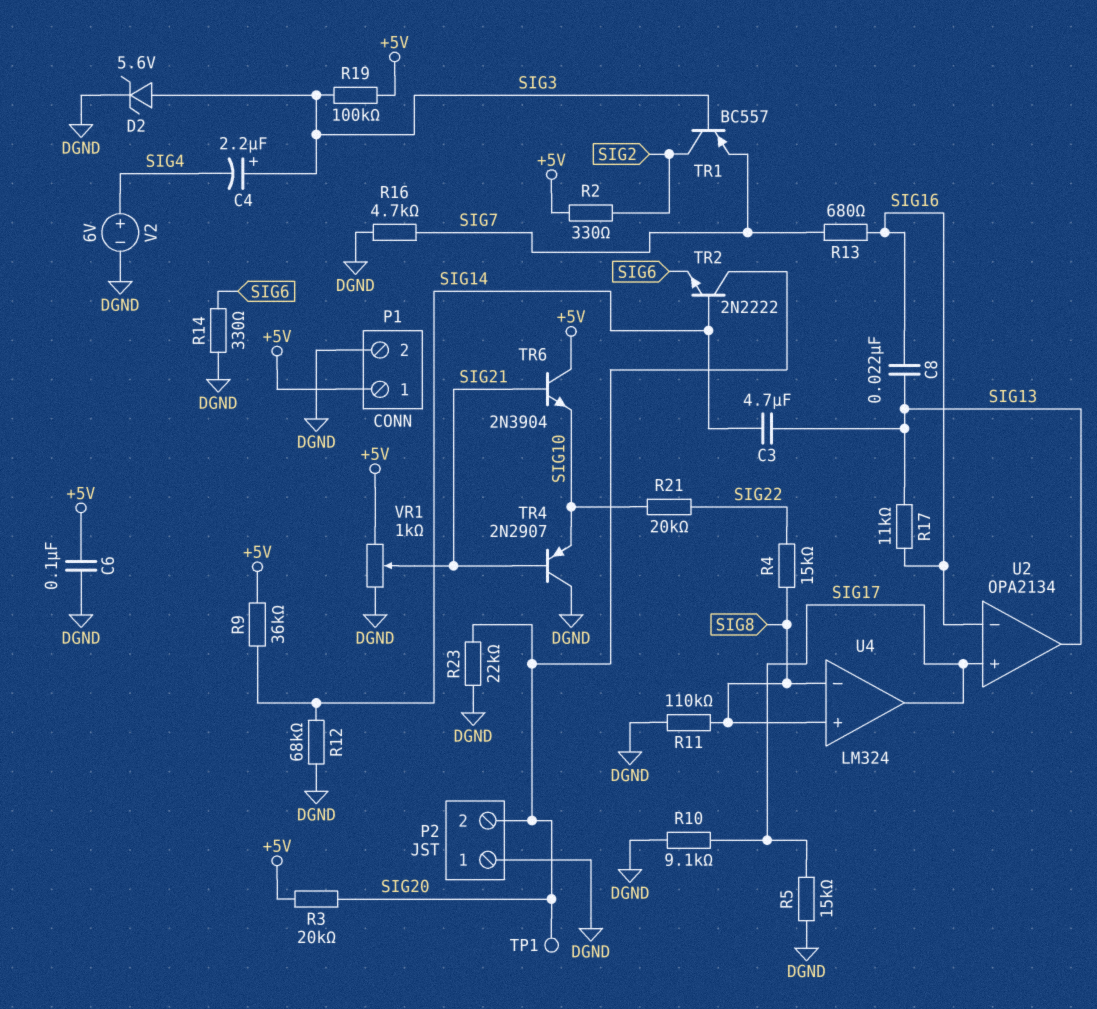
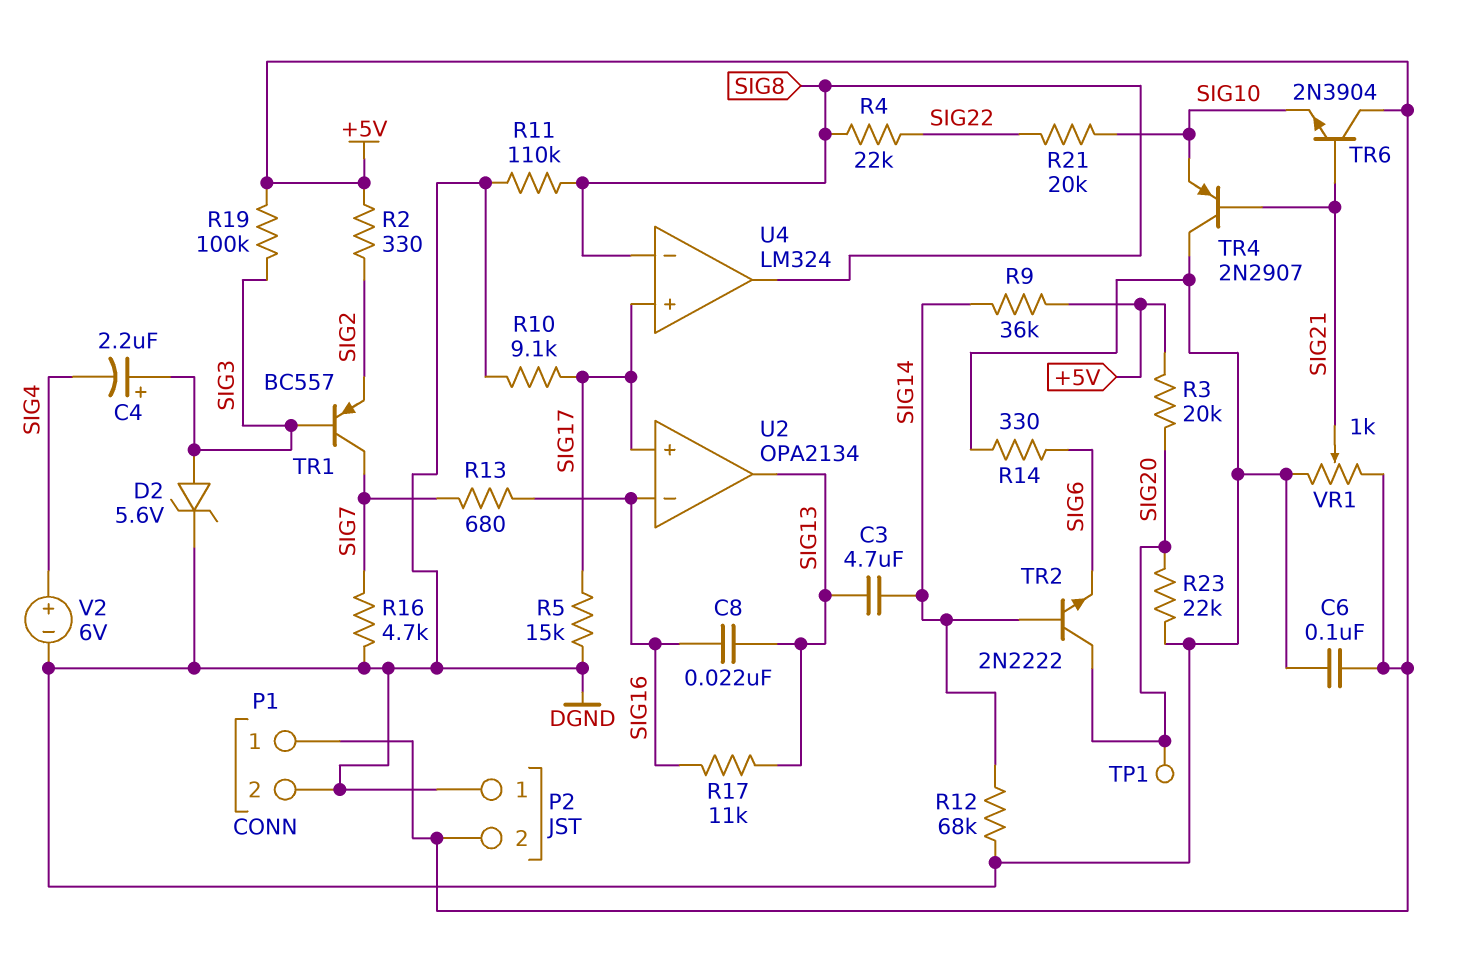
P2 pin 2: SIG20 -> +5V
R4: 15k (SIG8, SIG22) -> 22k (SIG8, SIG22)
TR1: PNP BC557 (B SIG3, C SIG2, E SIG7) -> PNP BC557 (B SIG3, C SIG7, E SIG2)
U4 pin in+: SIG8 -> SIG17
U4 pin out: SIG17 -> SIG8

